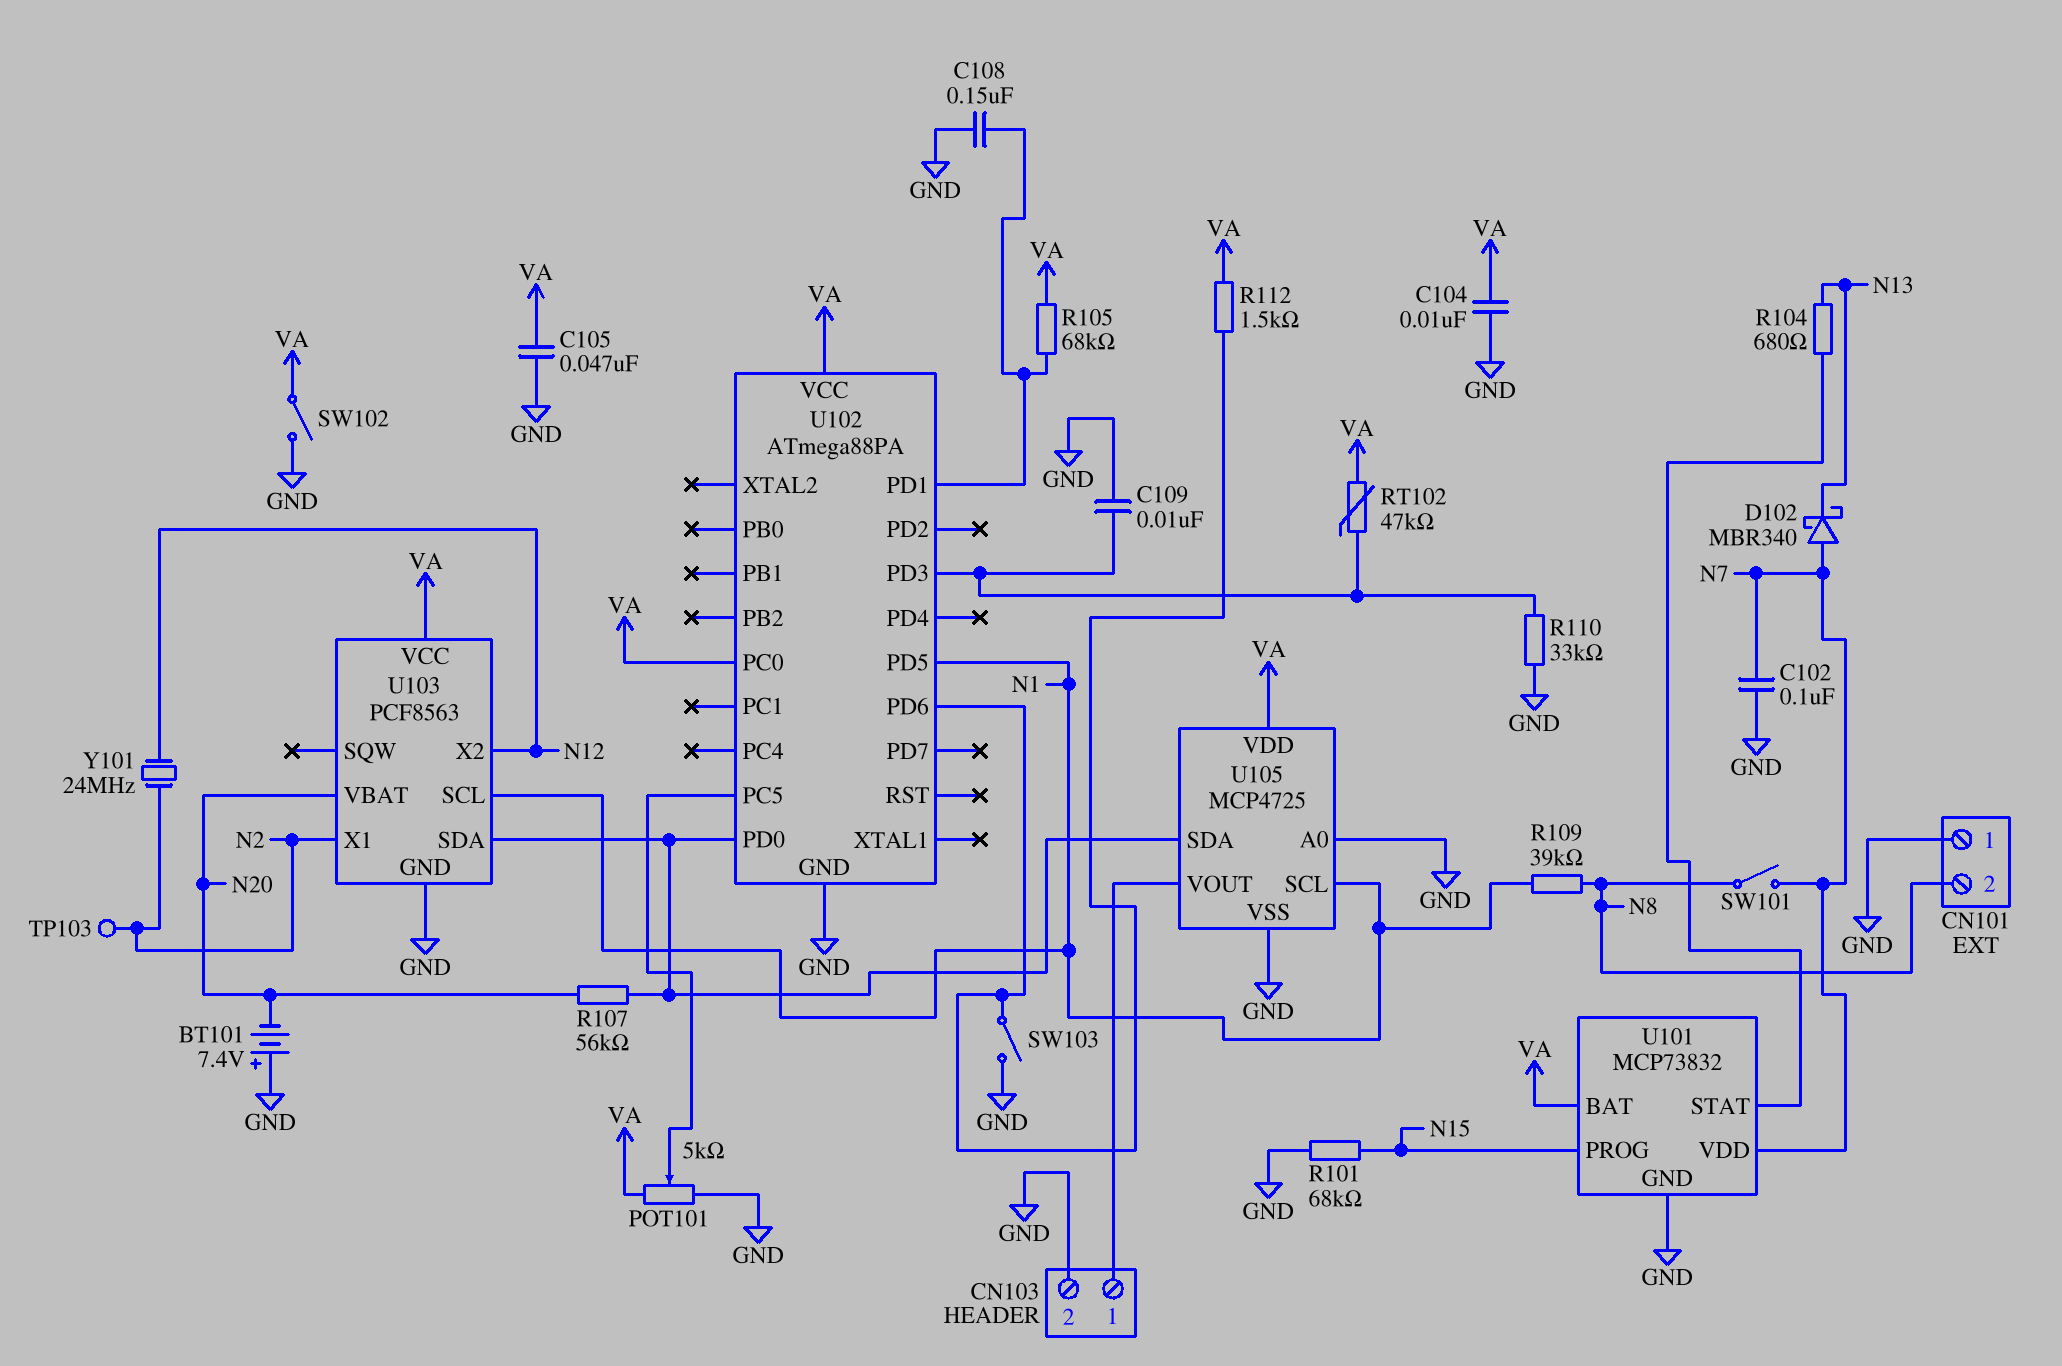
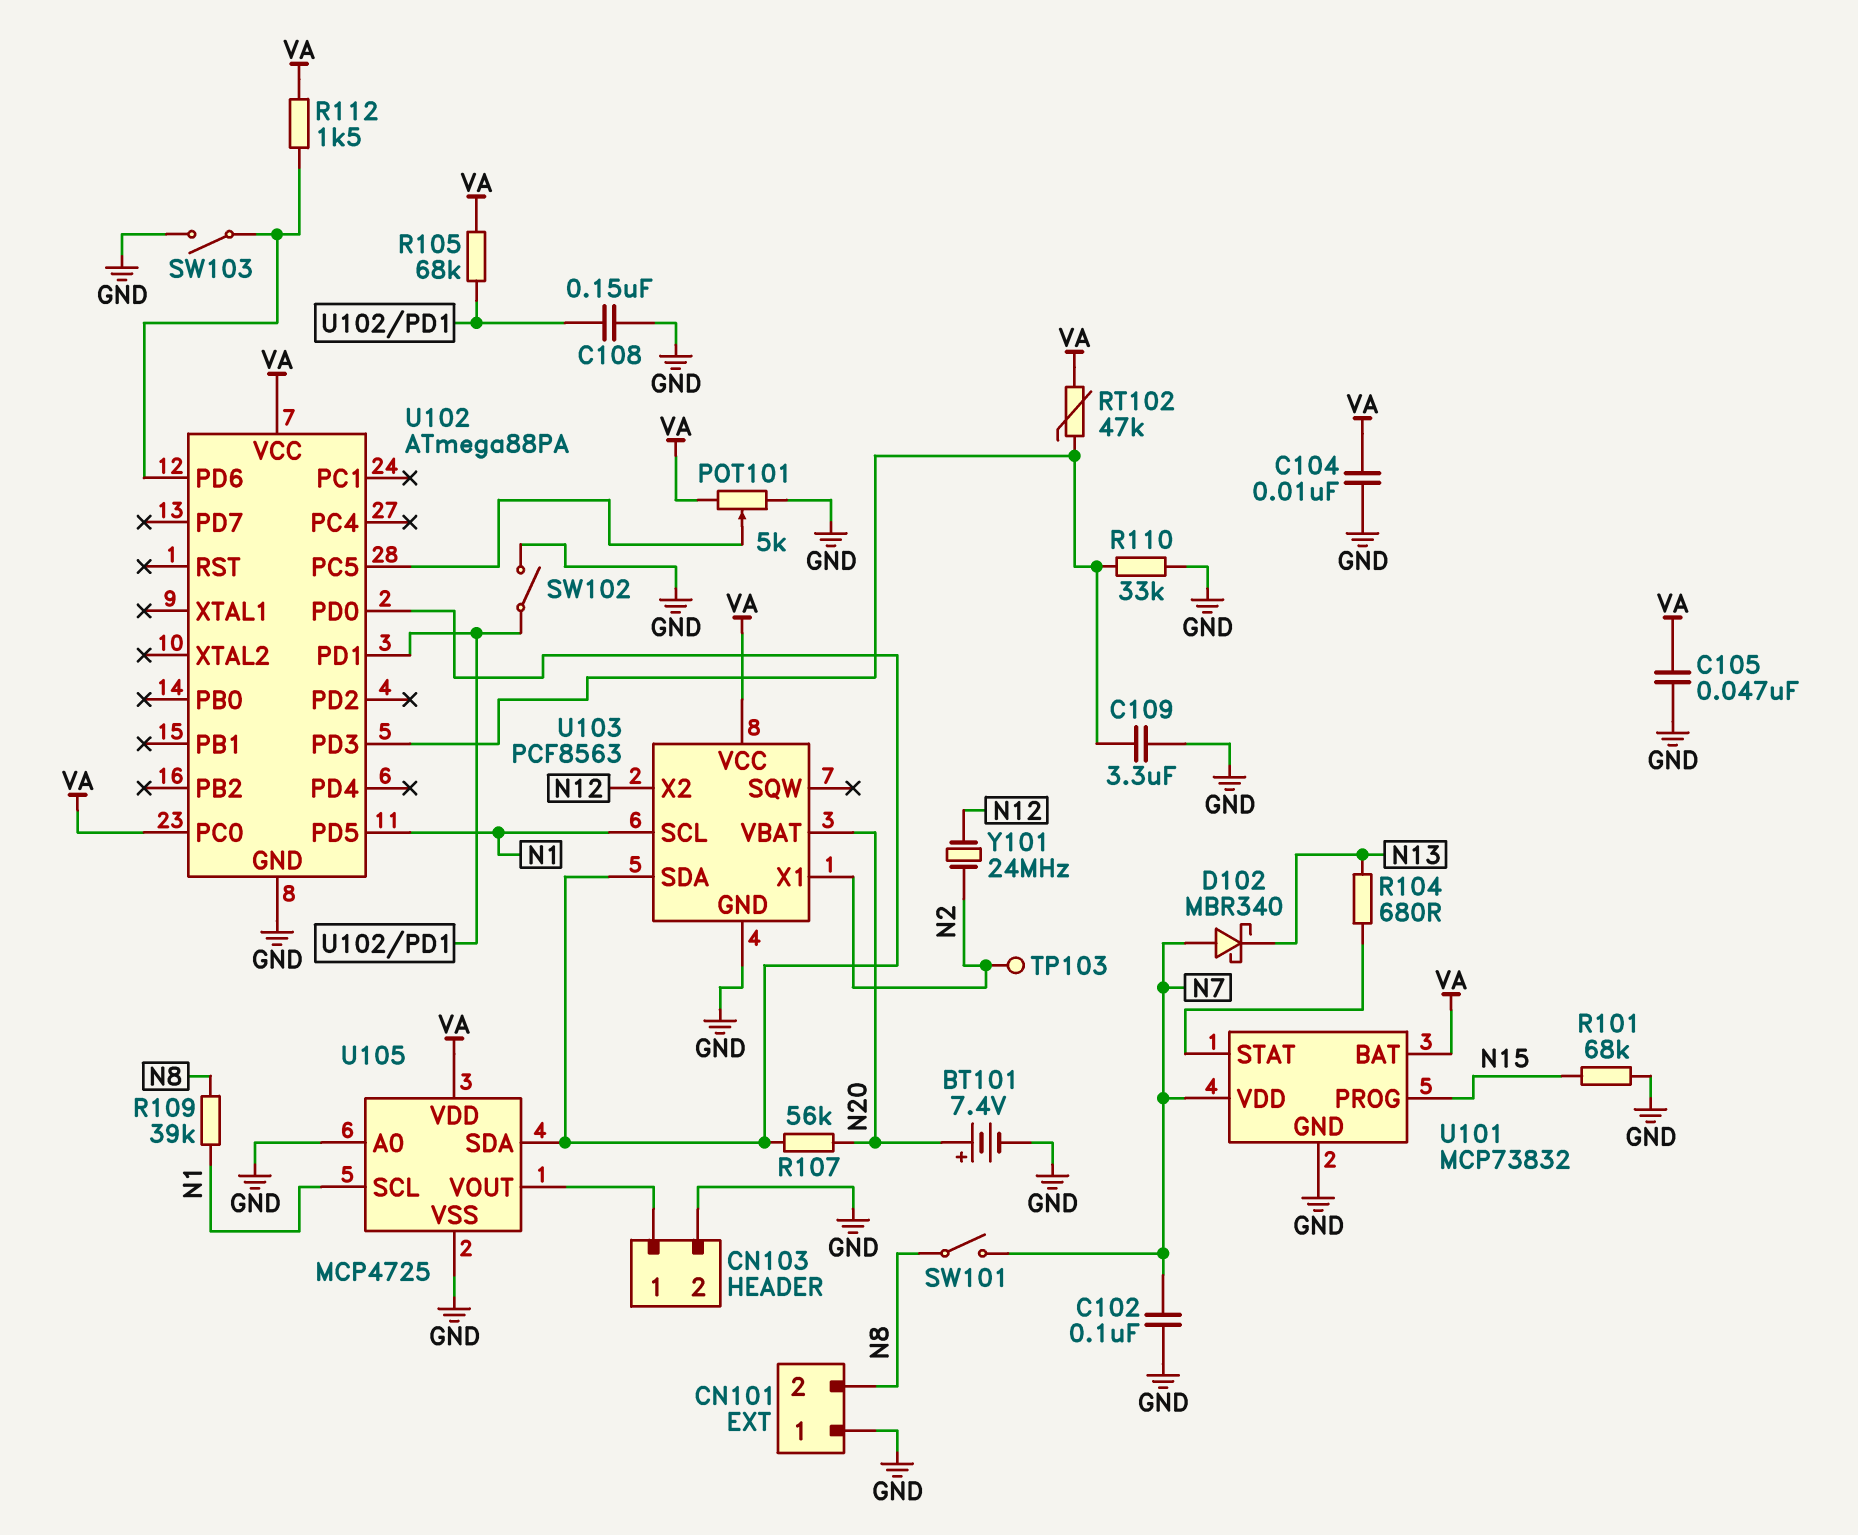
BT101: 7.4V (plus GND, minus N20) -> 7.4V (plus N20, minus GND)
C109: 10nF (GND, U102/PD3) -> 3.3uF (GND, U102/PD3)
SW102: switch (GND, VA) -> switch (GND, U102/PD1)

